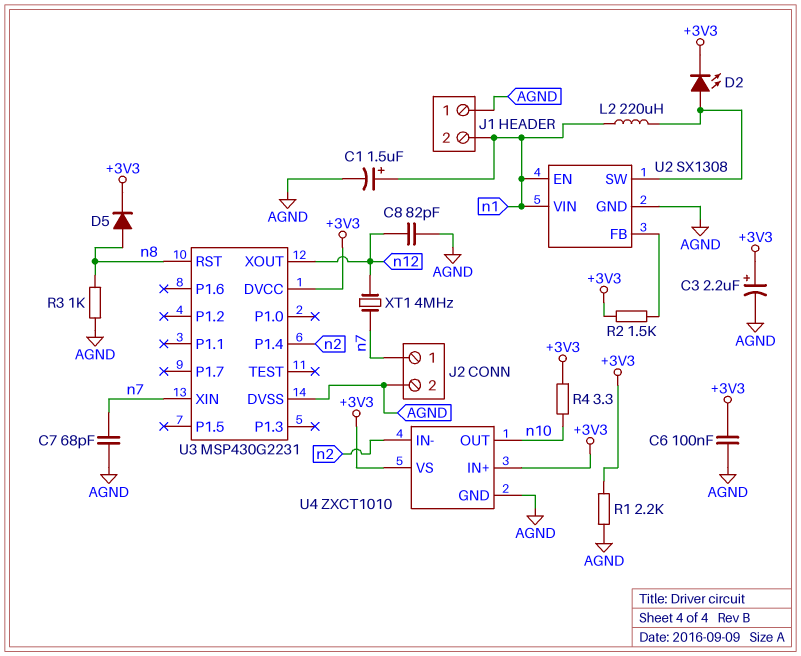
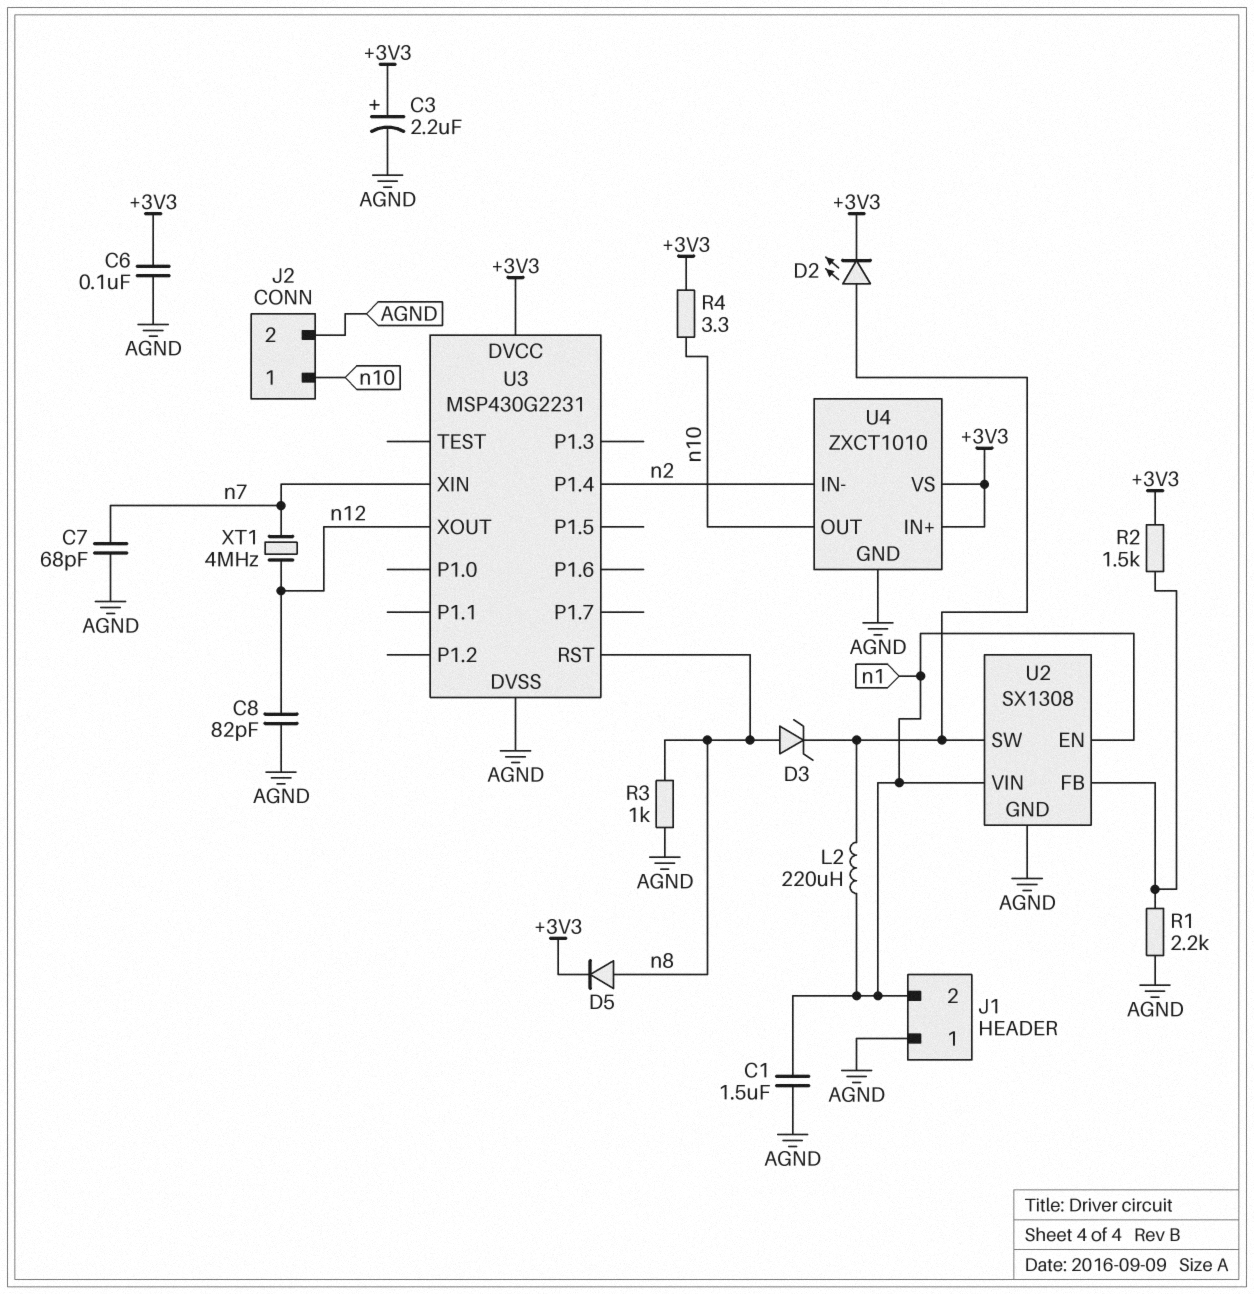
C1: 1.5uF (plus n1, minus AGND) -> 1.5uF (AGND, n1)
D3: none -> zener (A n8, K U2/SW)
J2 pin 1: n7 -> n10
R1: 2.2k (+3V3, AGND) -> 2.2k (AGND, U2/FB)

